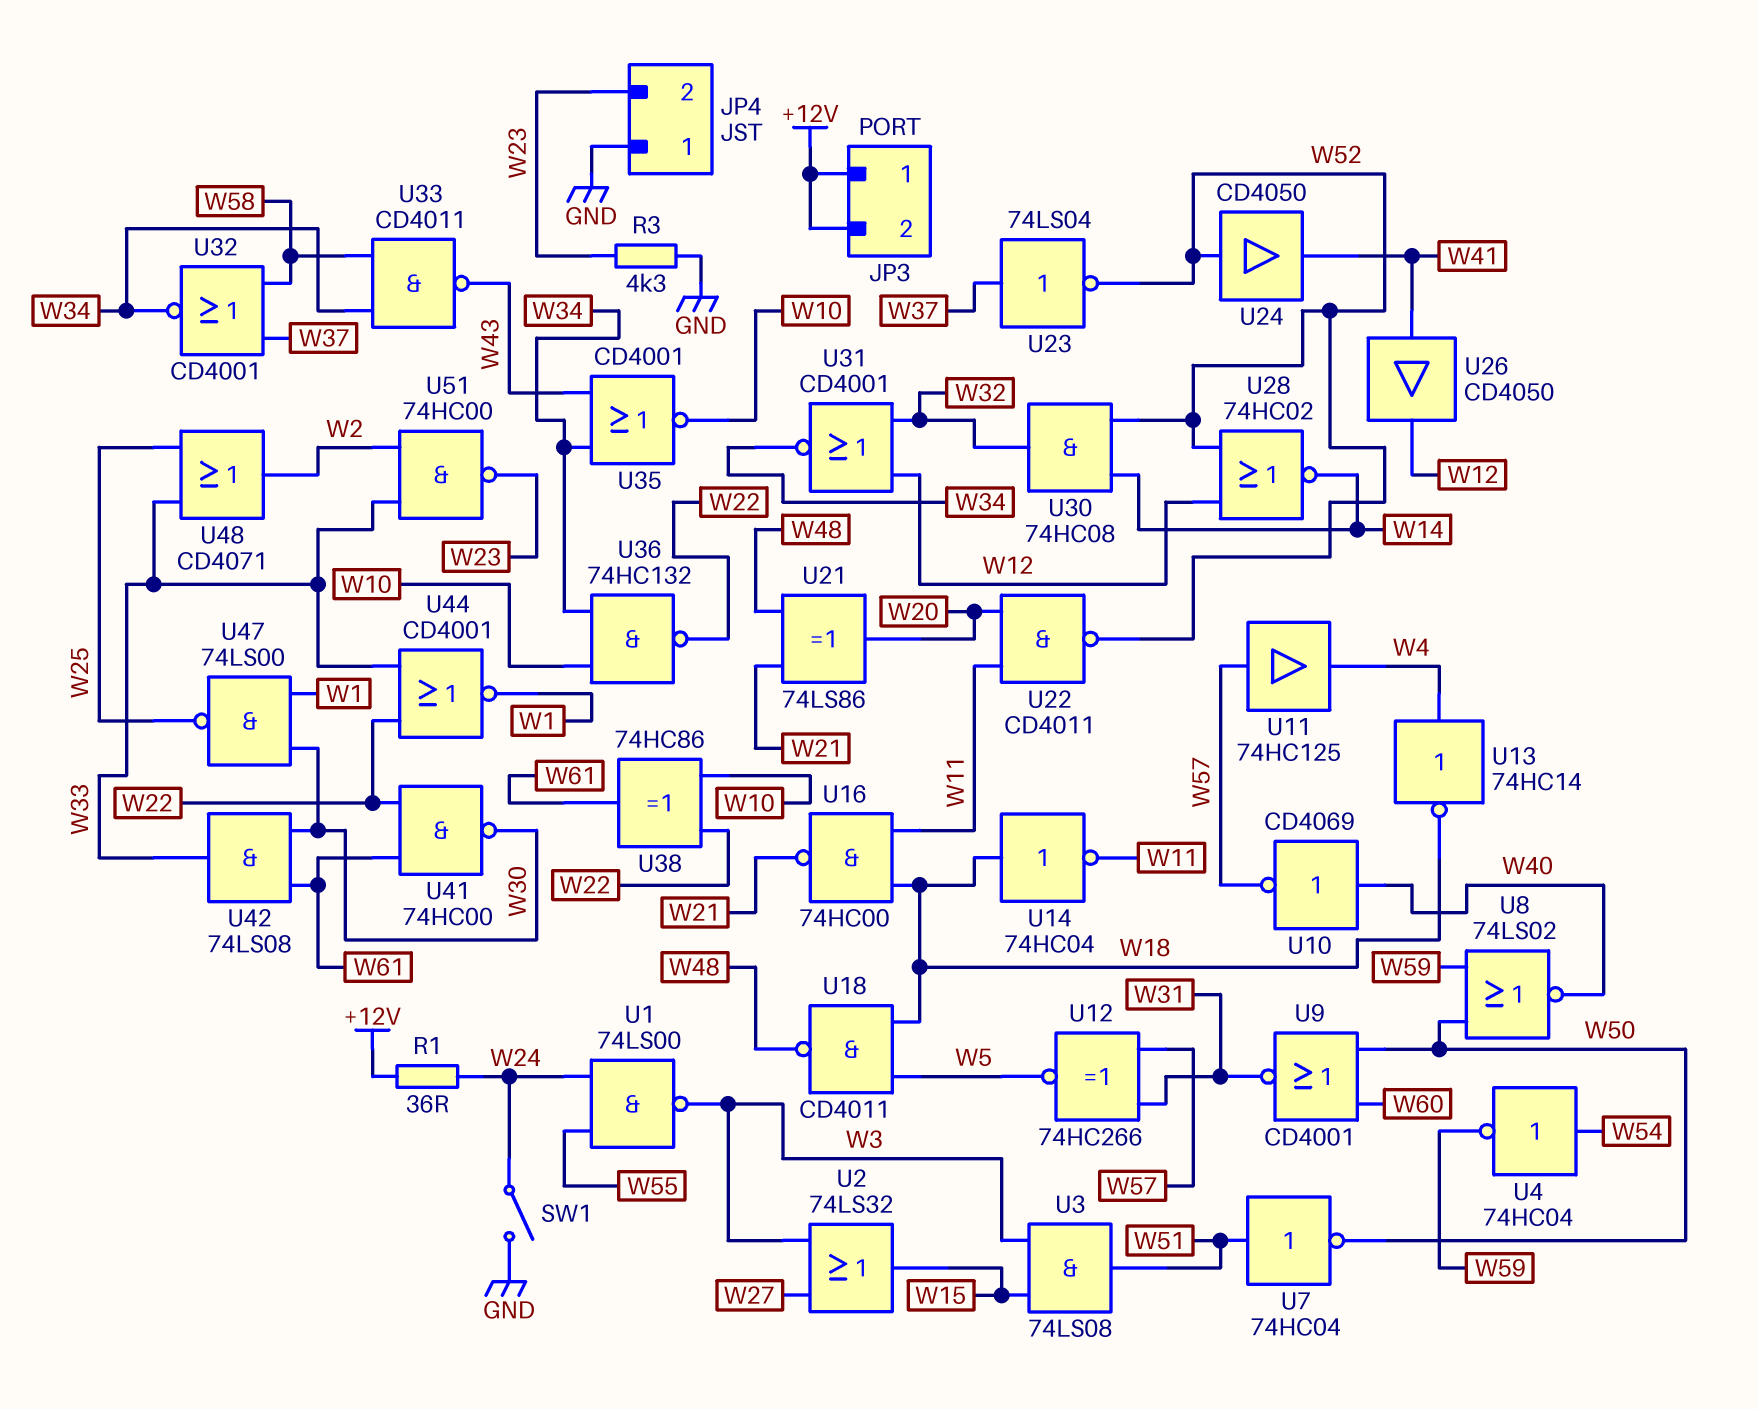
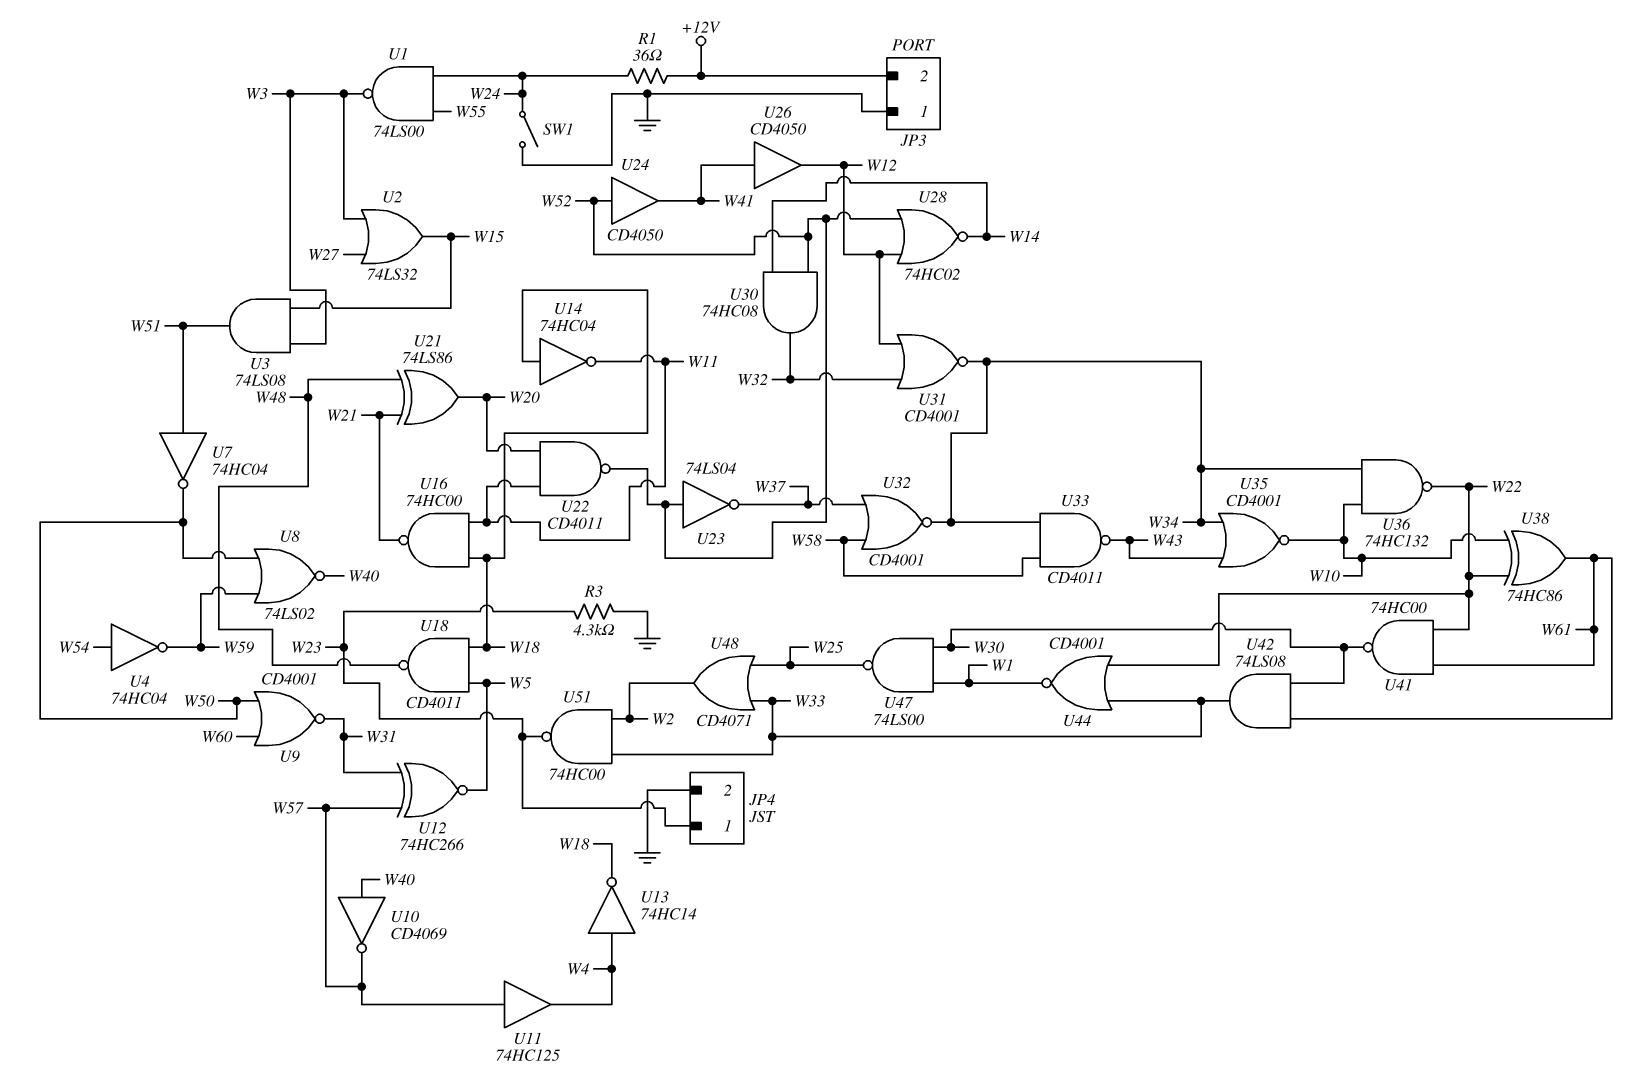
JP3 pin 1: +12V -> GND
JP4 pin 1: GND -> W23
JP4 pin 2: W23 -> GND
U23: NOT 74LS04 (in W37, out W52) -> NOT 74LS04 (in W52, out W37)

